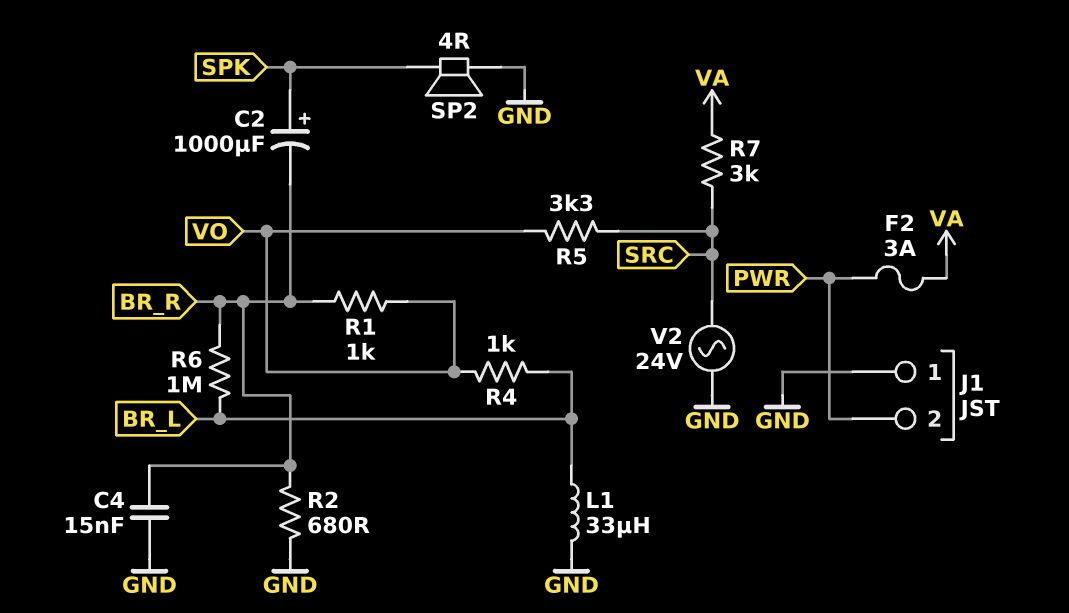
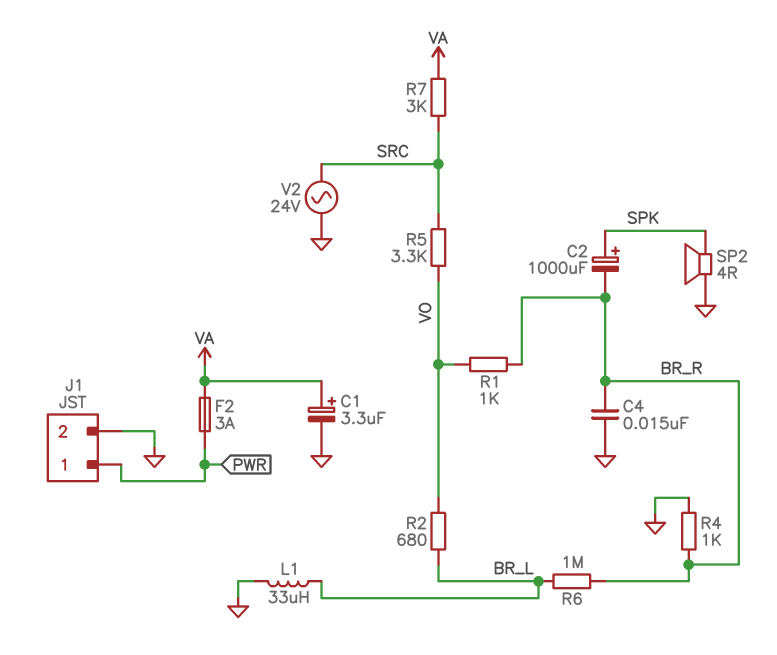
C1: none -> 3.3uF (plus VA, minus GND)
J1 pin 1: GND -> PWR
J1 pin 2: PWR -> GND
R2: 680 (BR_R, GND) -> 680 (BR_L, VO)
R4: 1k (BR_L, VO) -> 1k (BR_R, GND)

